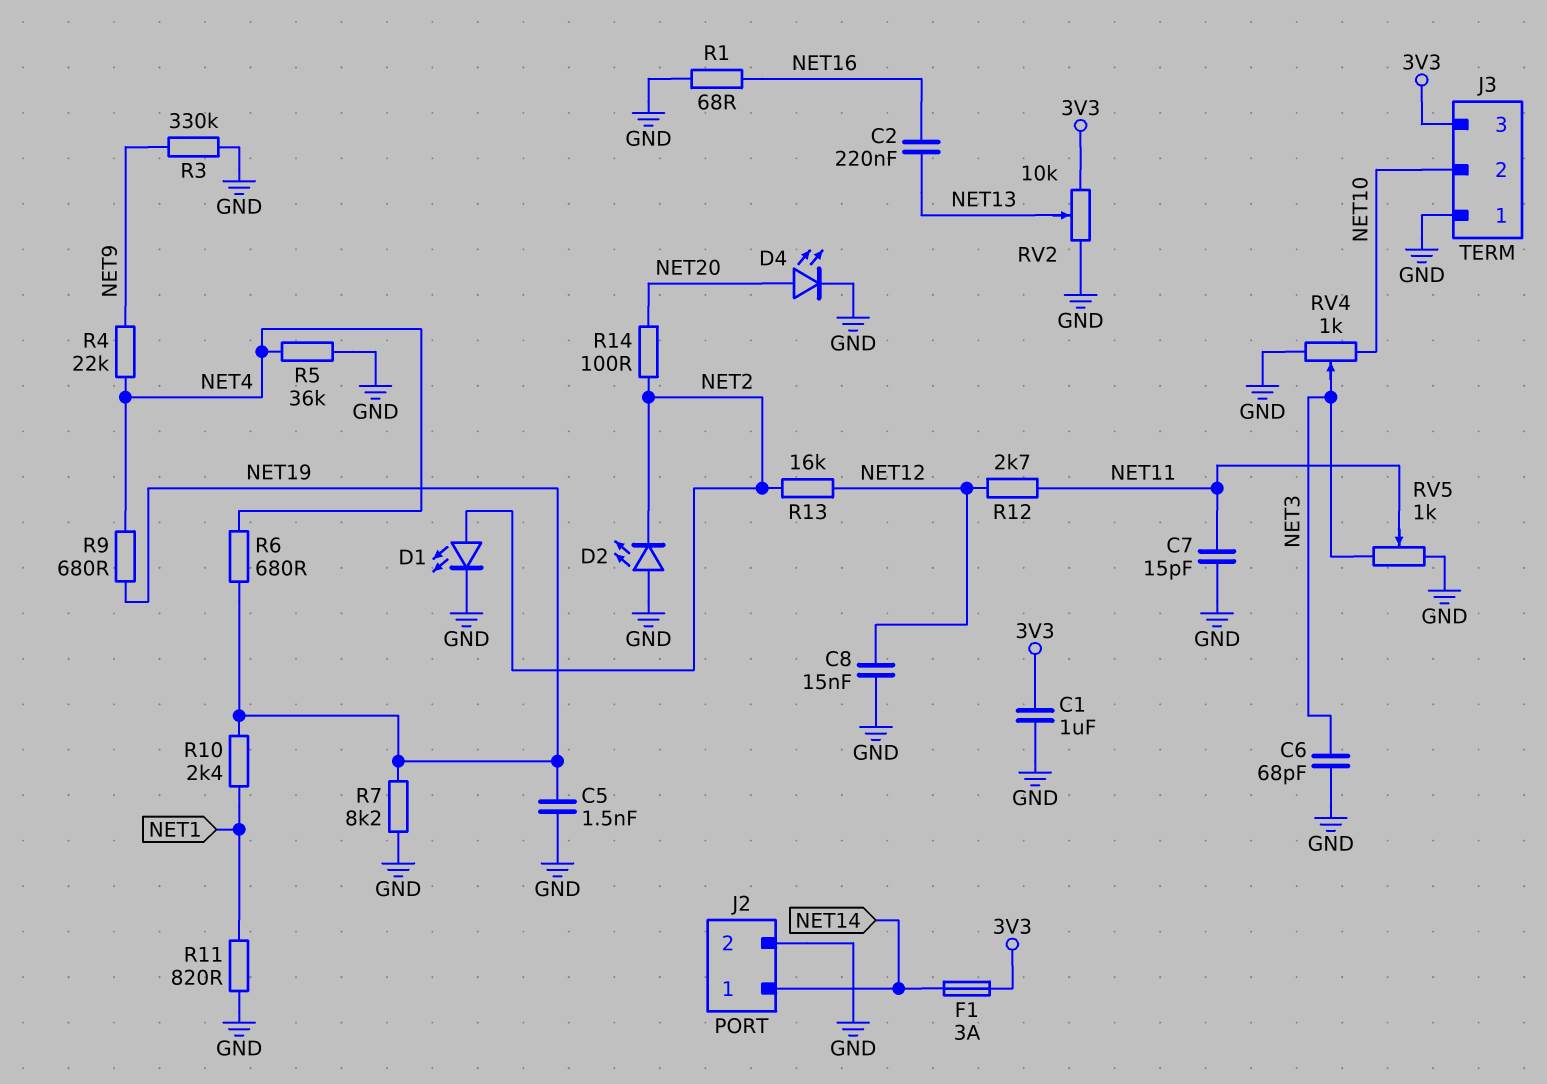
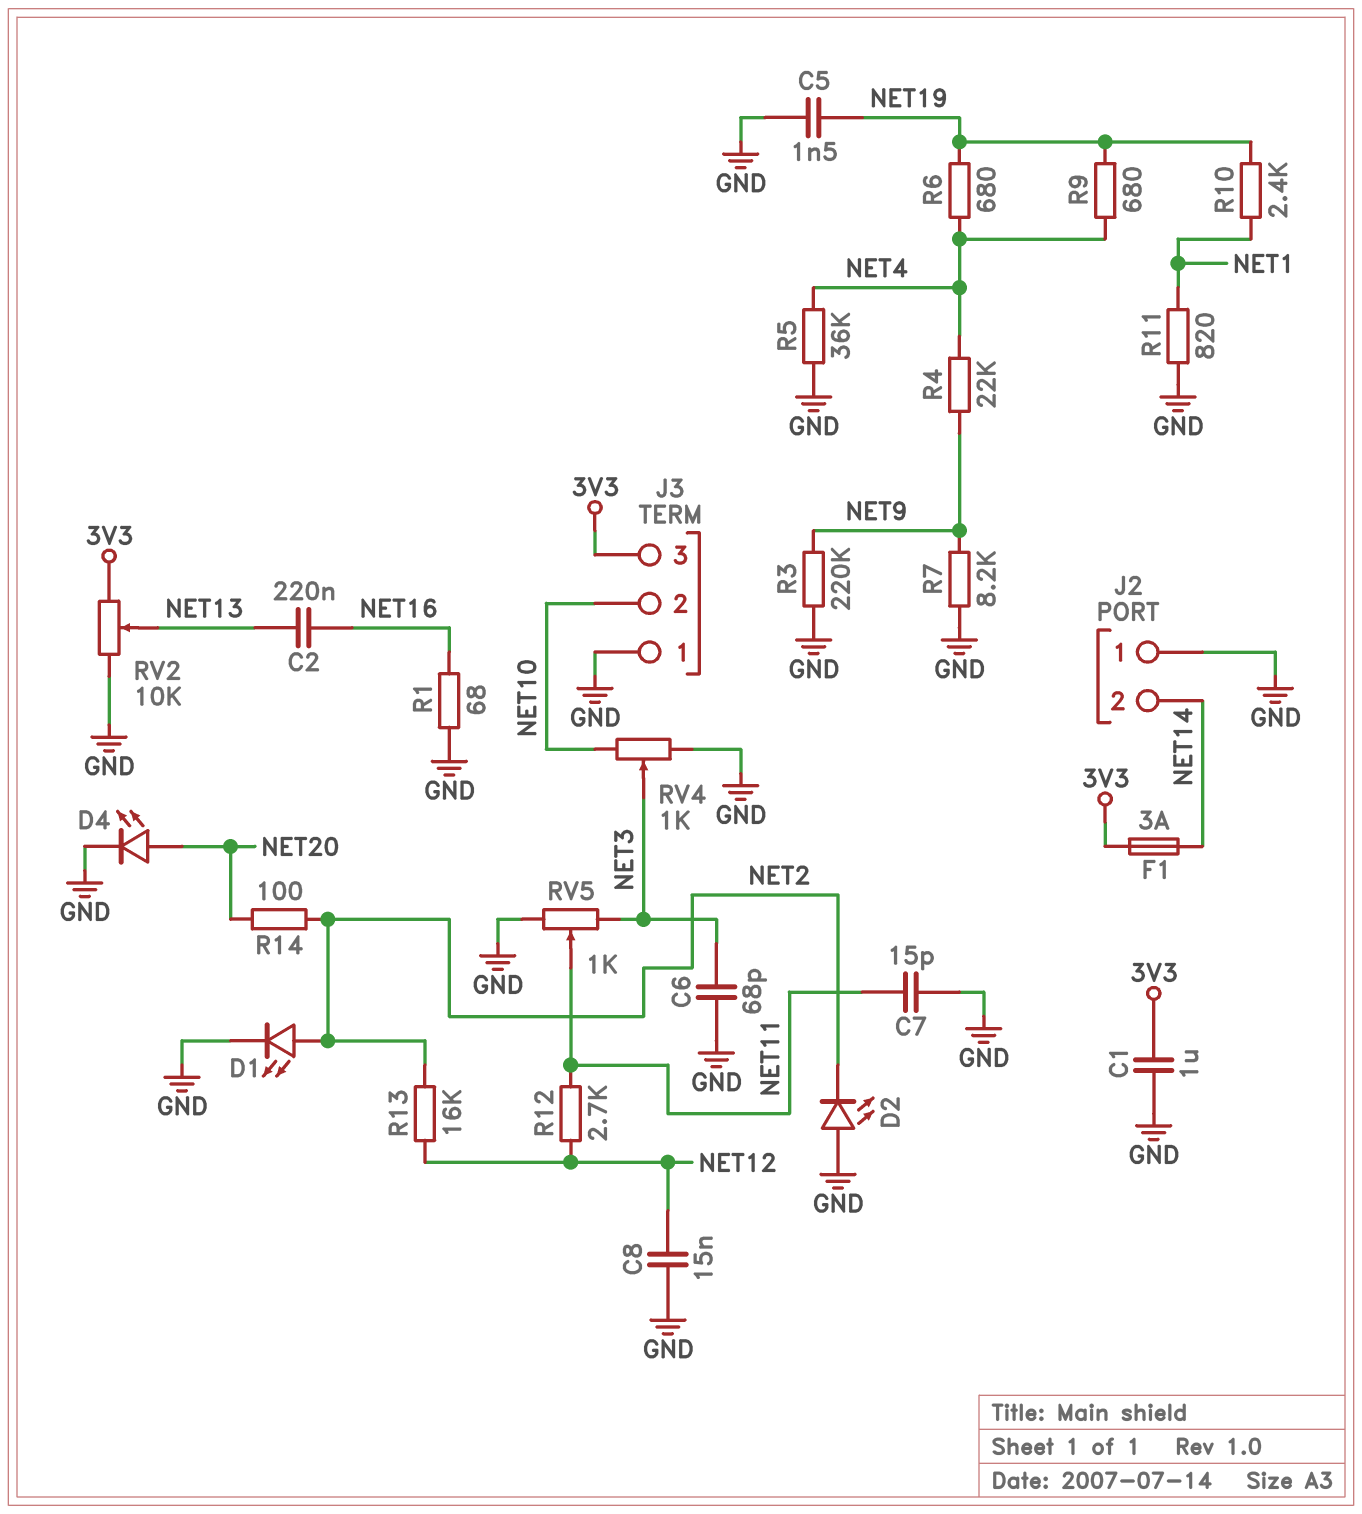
J2 pin 1: NET14 -> GND
J2 pin 2: GND -> NET14
R3: 330k (GND, NET9) -> 220k (GND, NET9)
R7: 8.2k (GND, NET19) -> 8.2k (GND, NET9)

